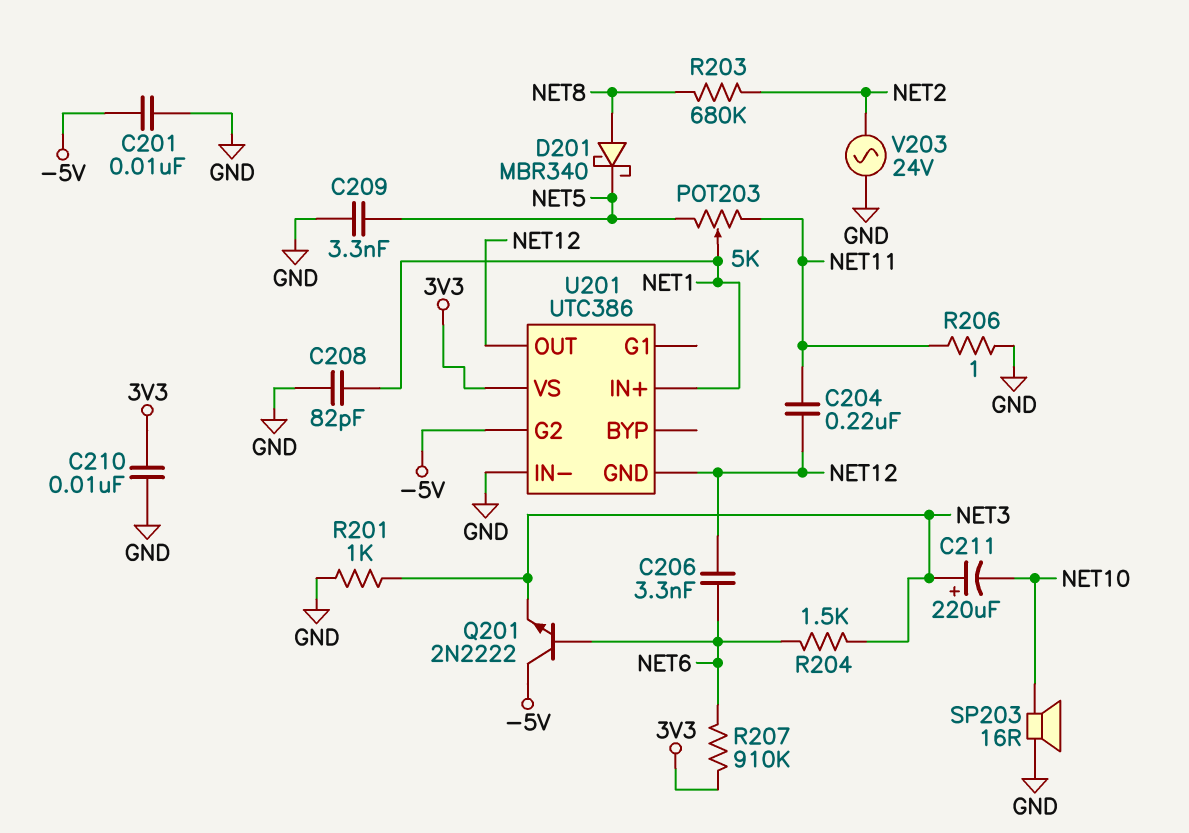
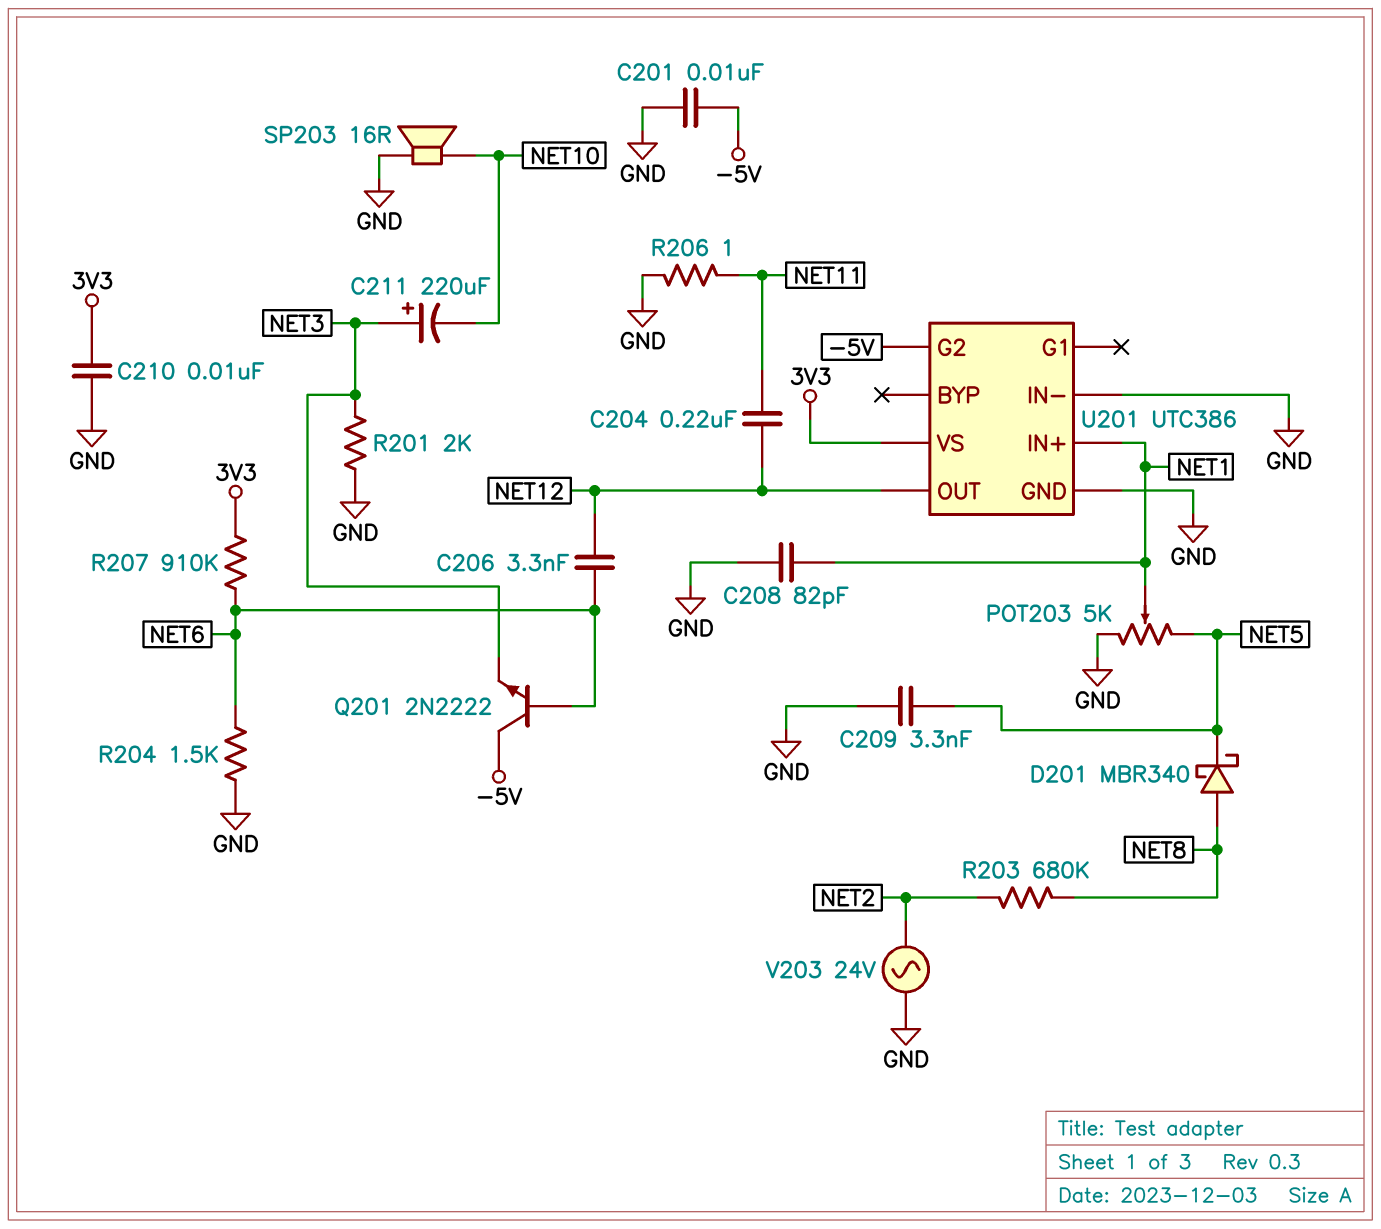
POT203: 5k (NET5, NET11, wiper NET1) -> 5k (GND, NET5, wiper NET1)
R201: 1k (GND, NET3) -> 2k (GND, NET3)
R204: 1.5k (NET3, NET6) -> 1.5k (GND, NET6)
U201 pin GND: NET12 -> GND

